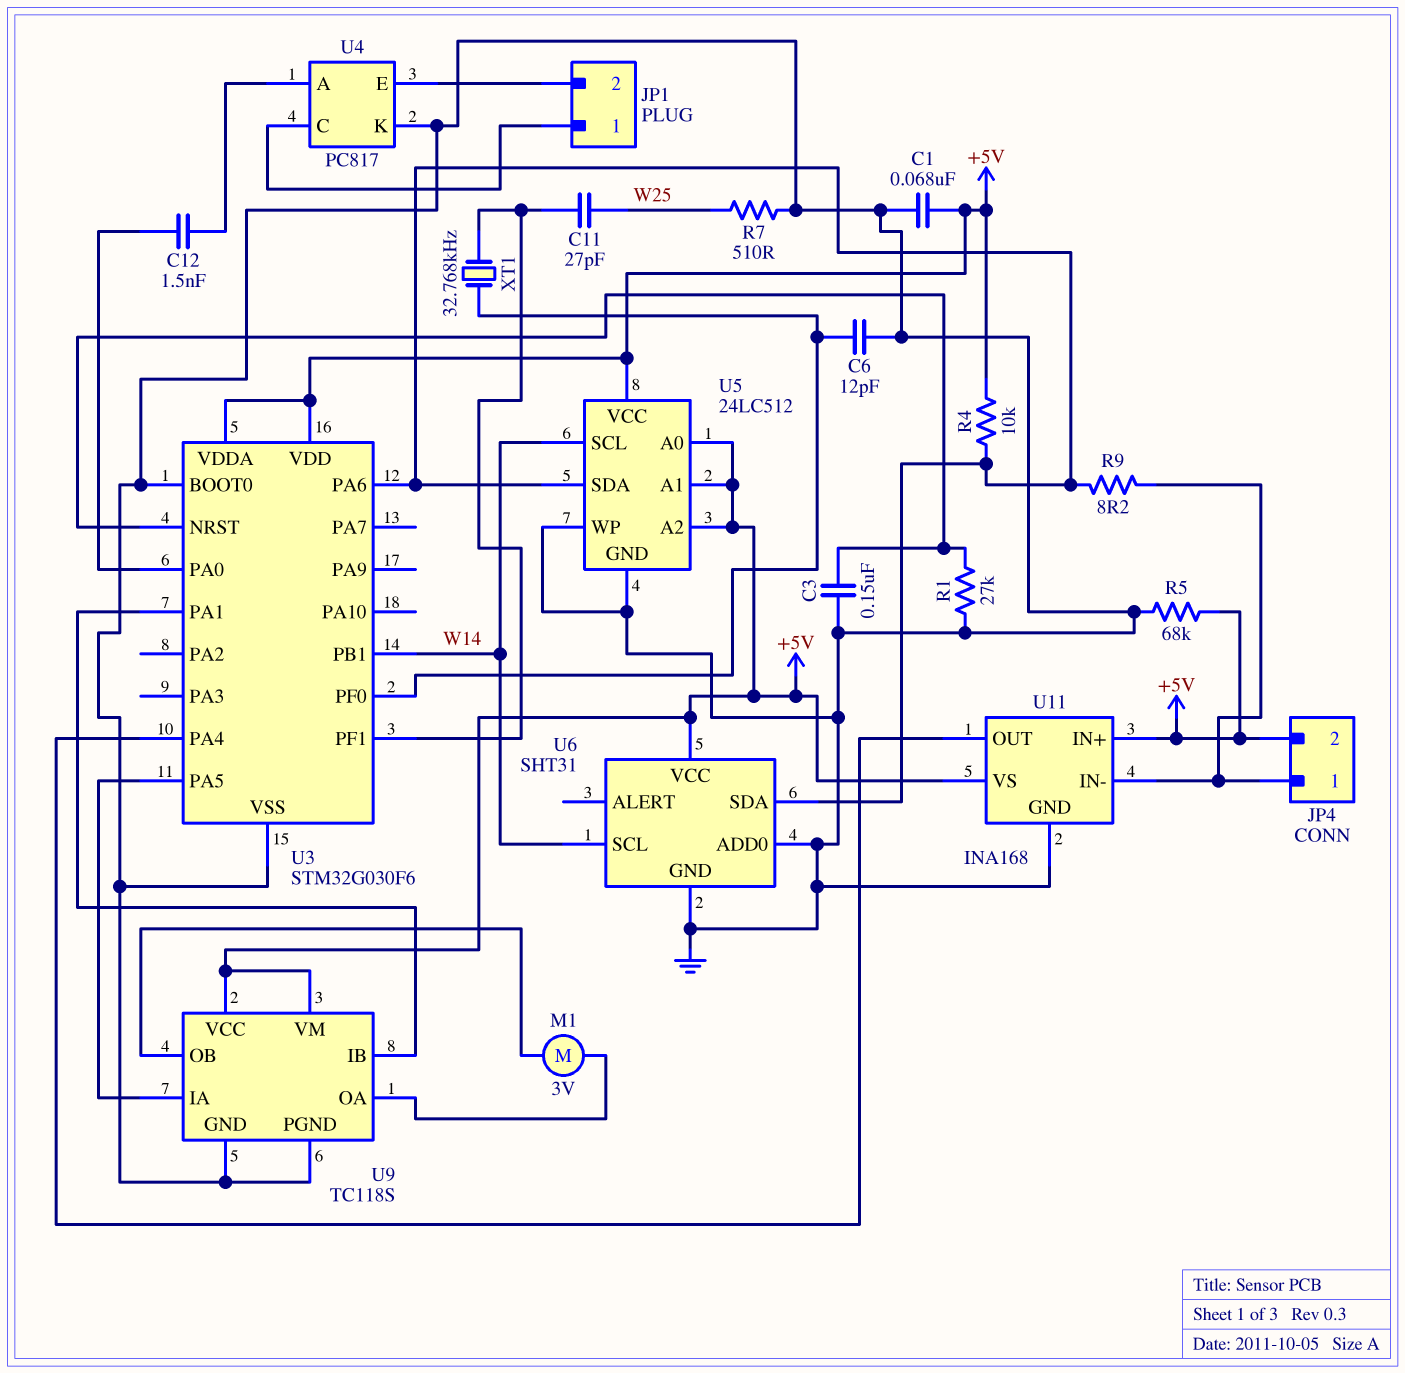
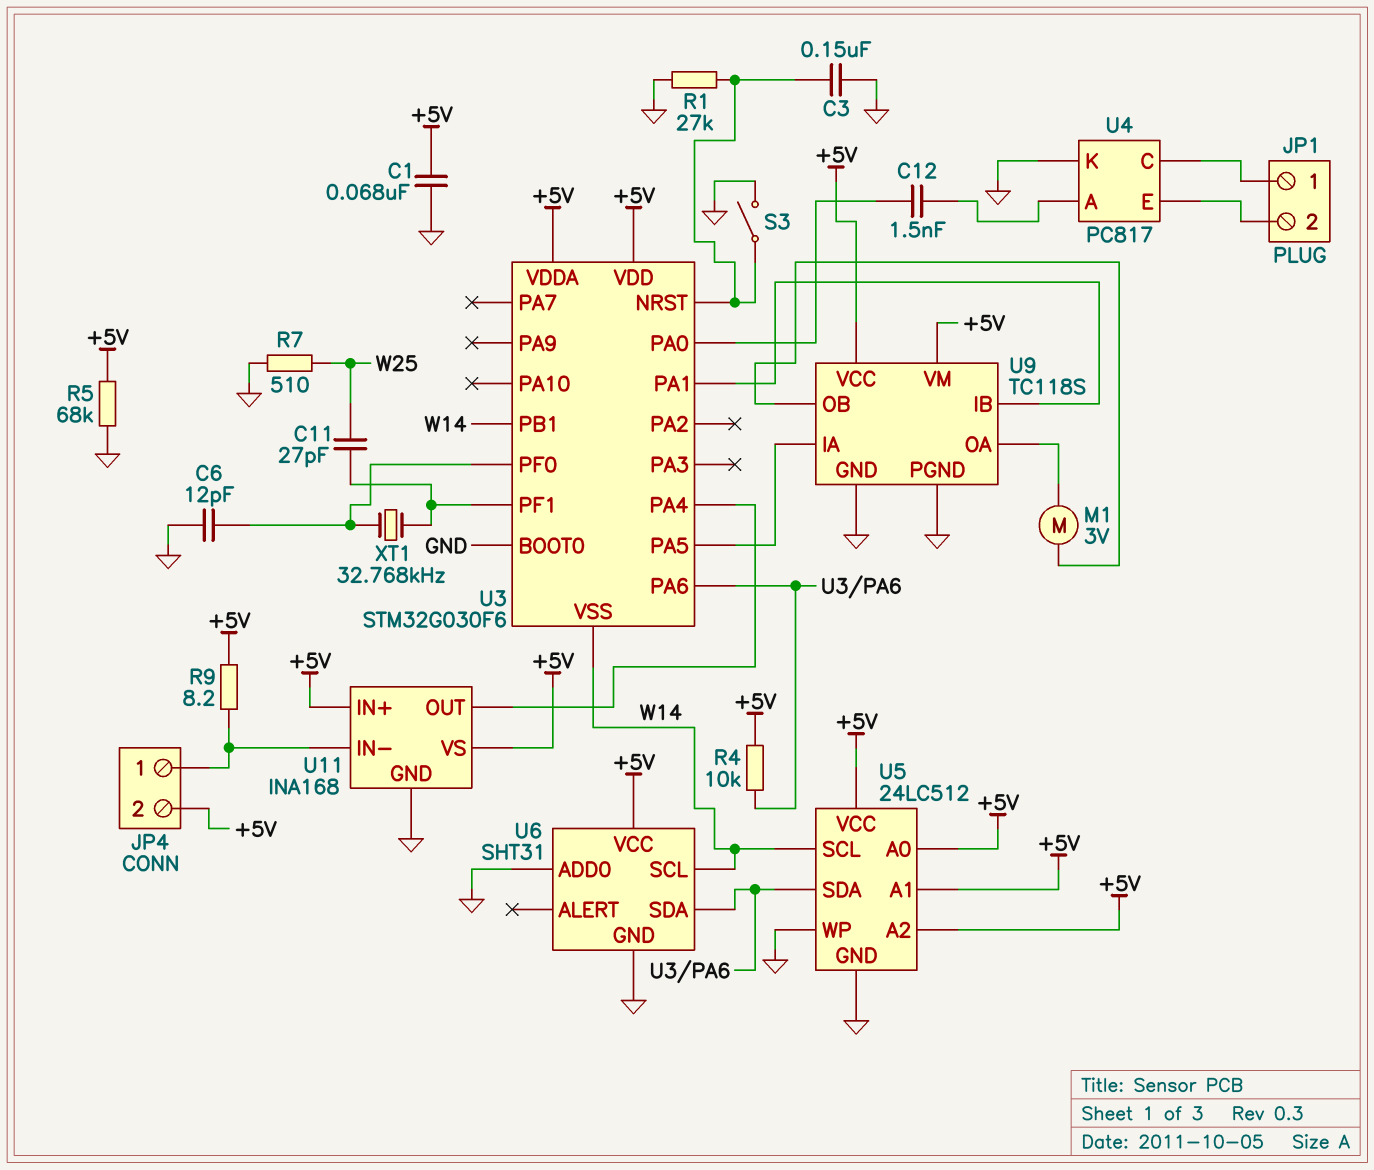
R9: 8.2 (JP4/1, U3/PA6) -> 8.2 (+5V, JP4/1)
S3: none -> switch (GND, U3/NRST)
U3 pin VSS: GND -> W14

